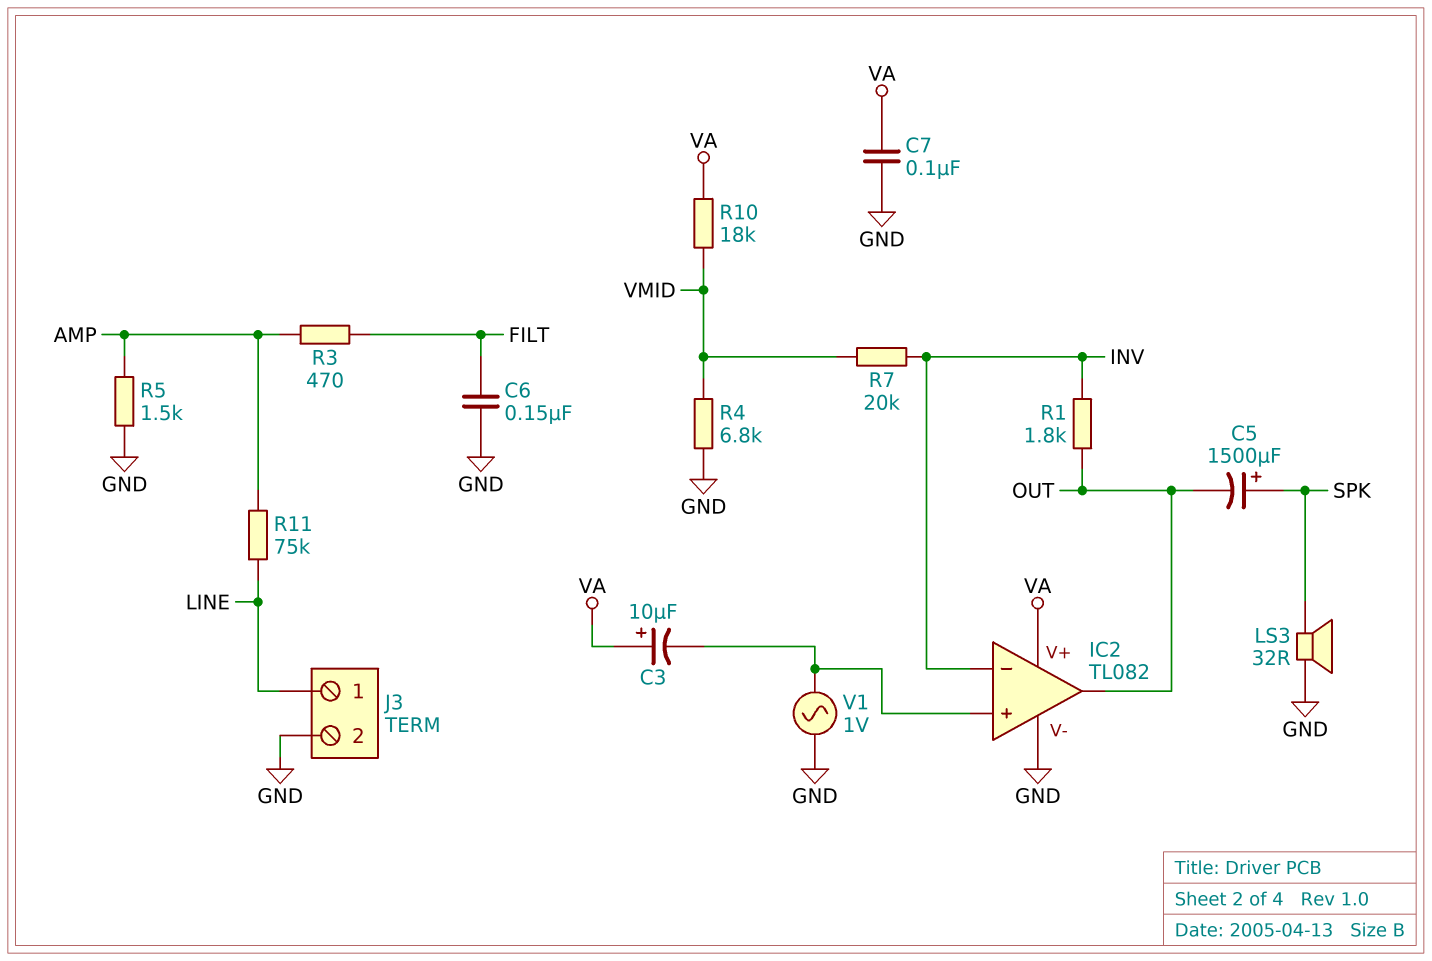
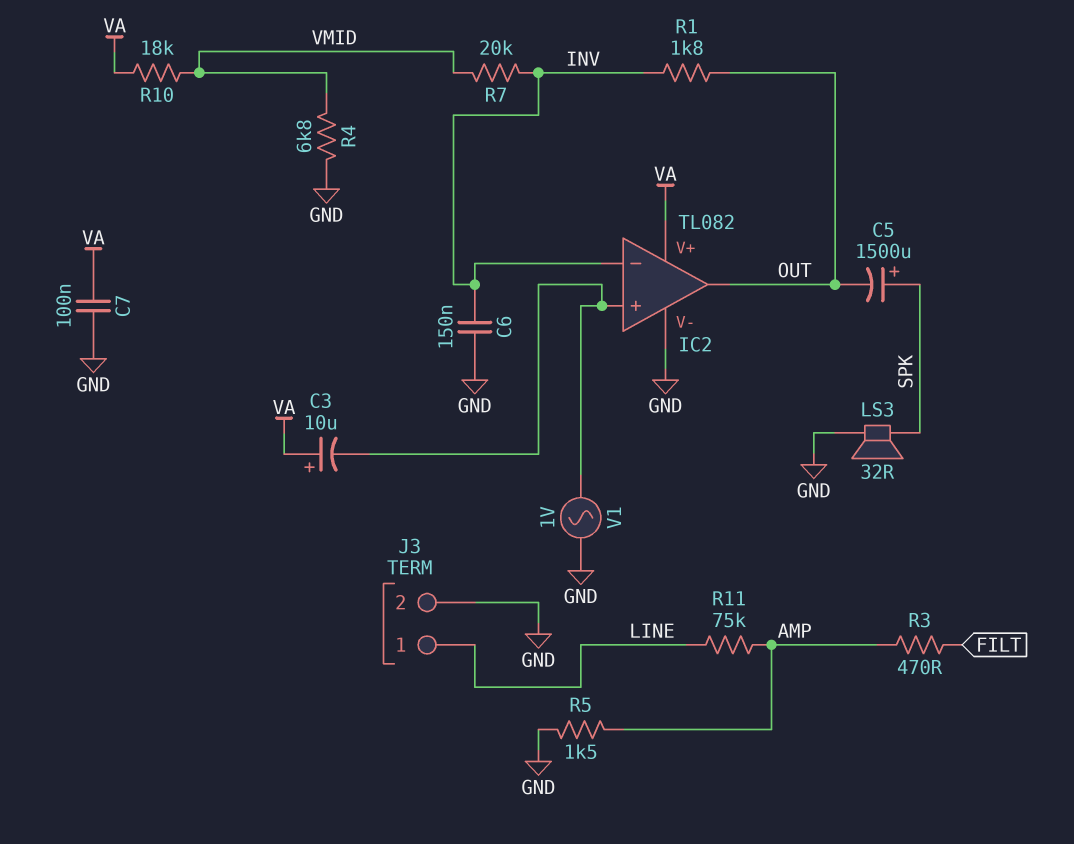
C6: 150nF (FILT, GND) -> 150nF (GND, INV)

